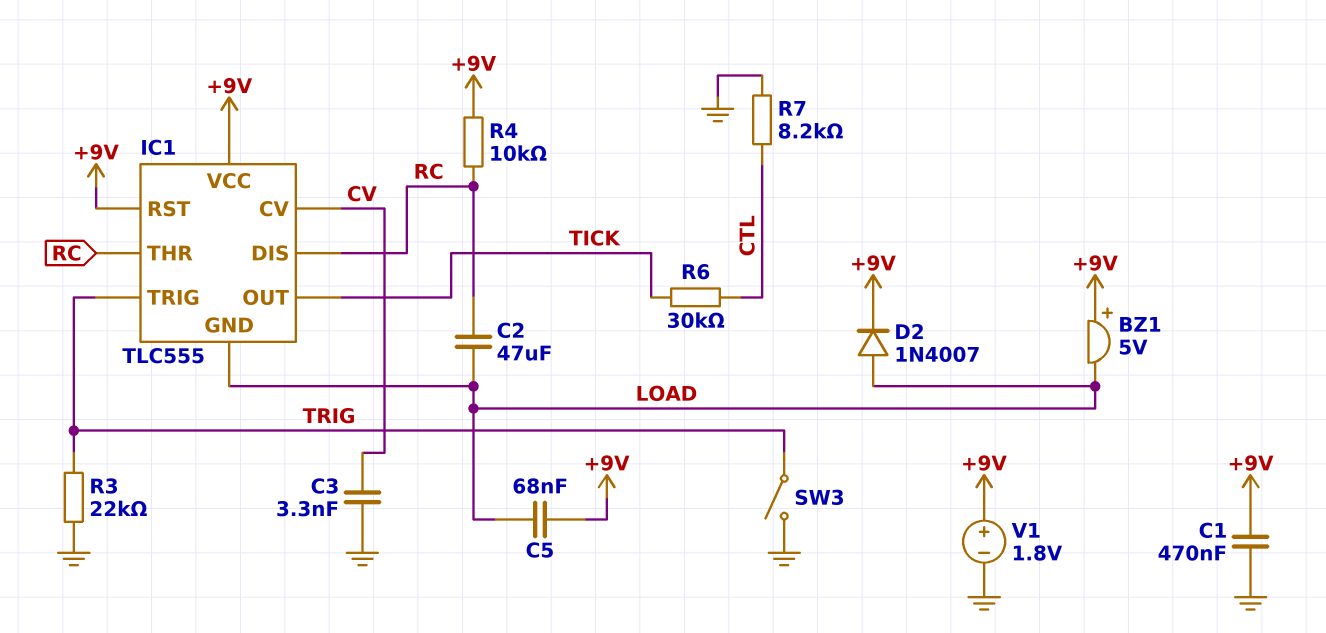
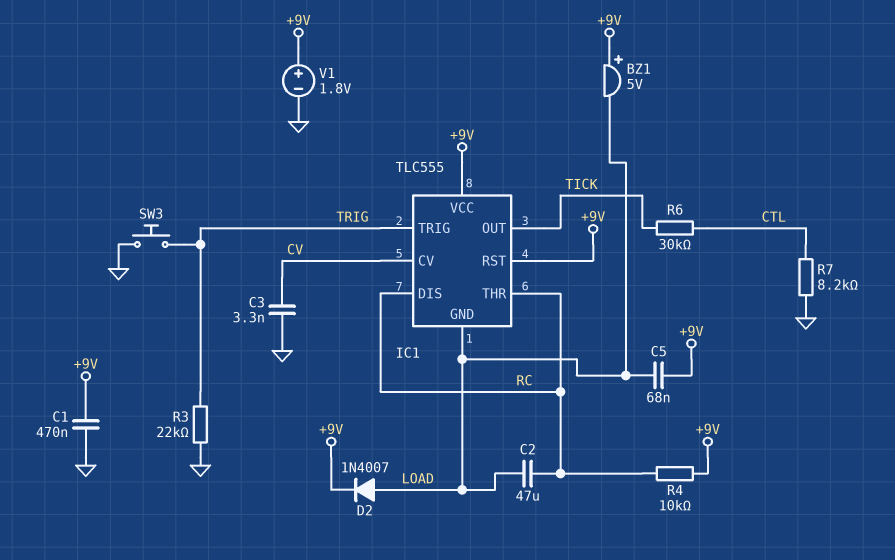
SW3: switch (GND, TRIG) -> button (GND, TRIG)

